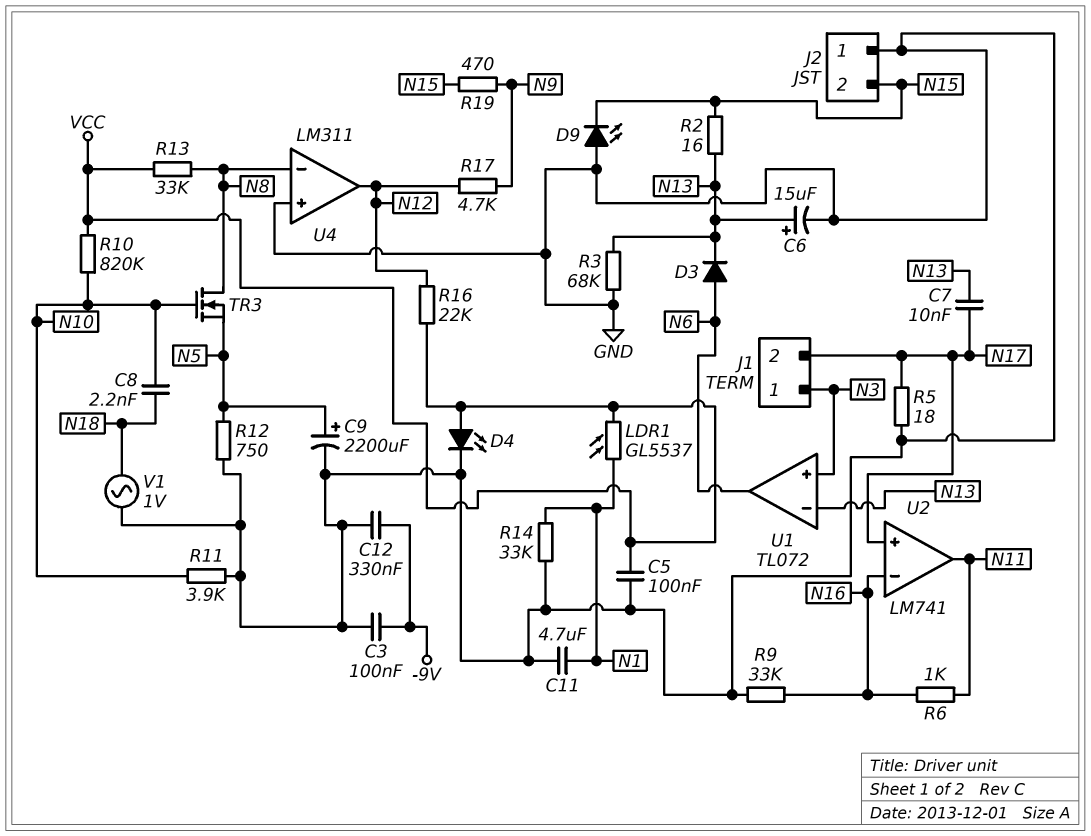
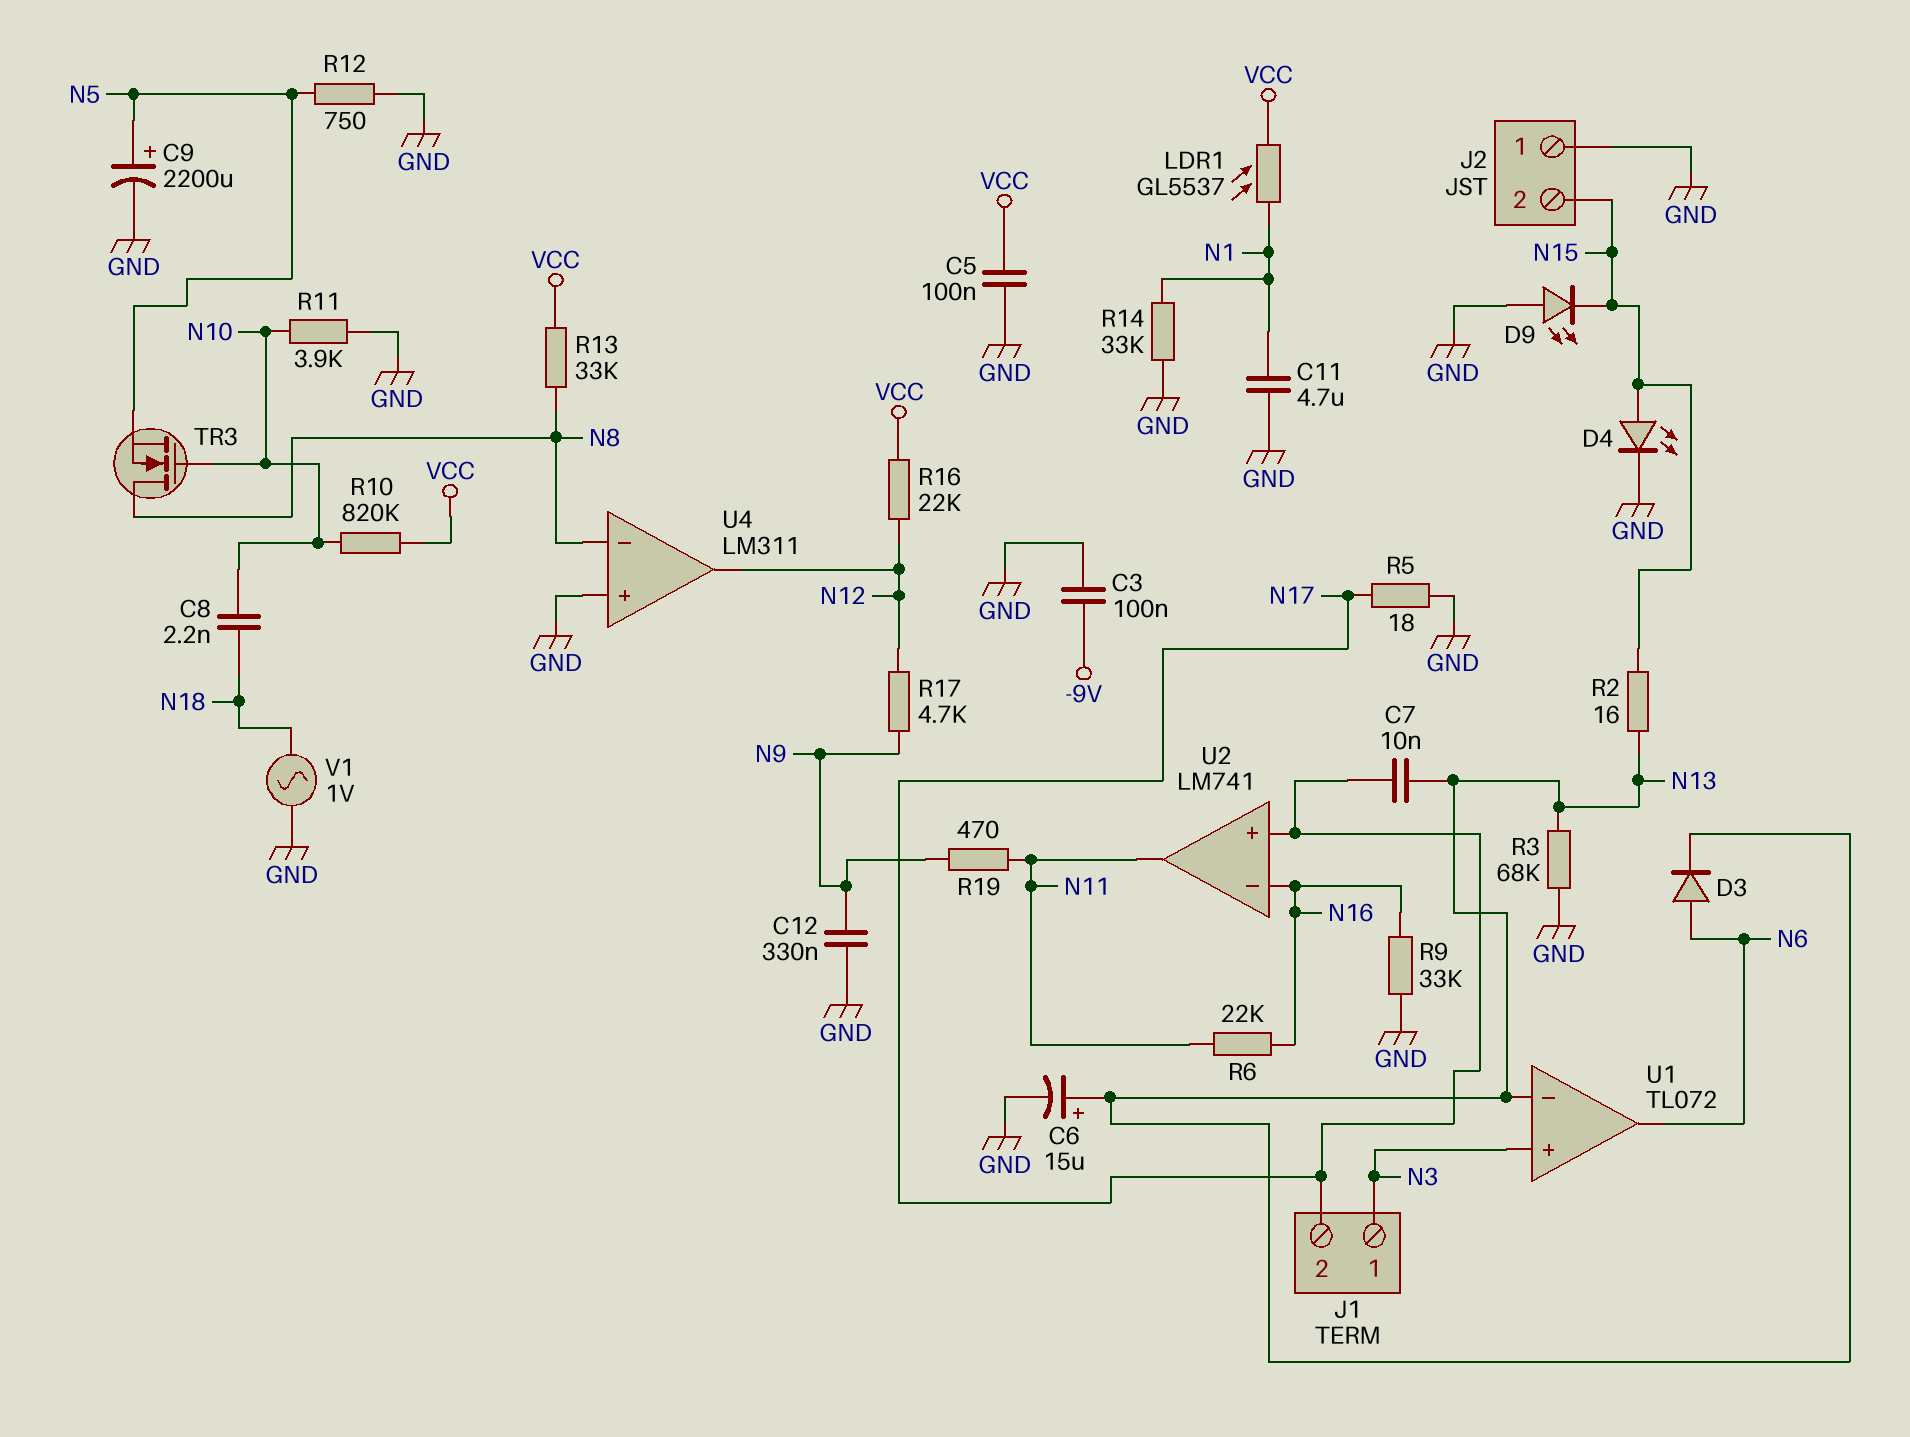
C12: 330nF (-9V, GND) -> 330nF (GND, N9)
D4: LED (A VCC, K GND) -> LED (A N15, K GND)
R6: 1k (N11, N16) -> 22k (N11, N16)
R19: 470 (N9, N15) -> 470 (N9, N11)

